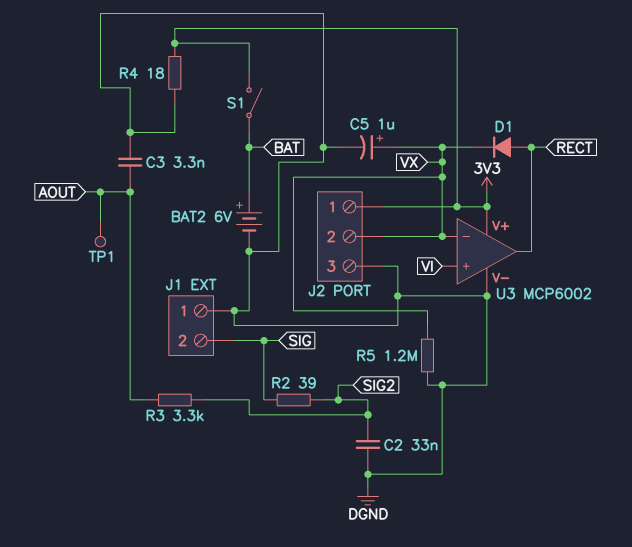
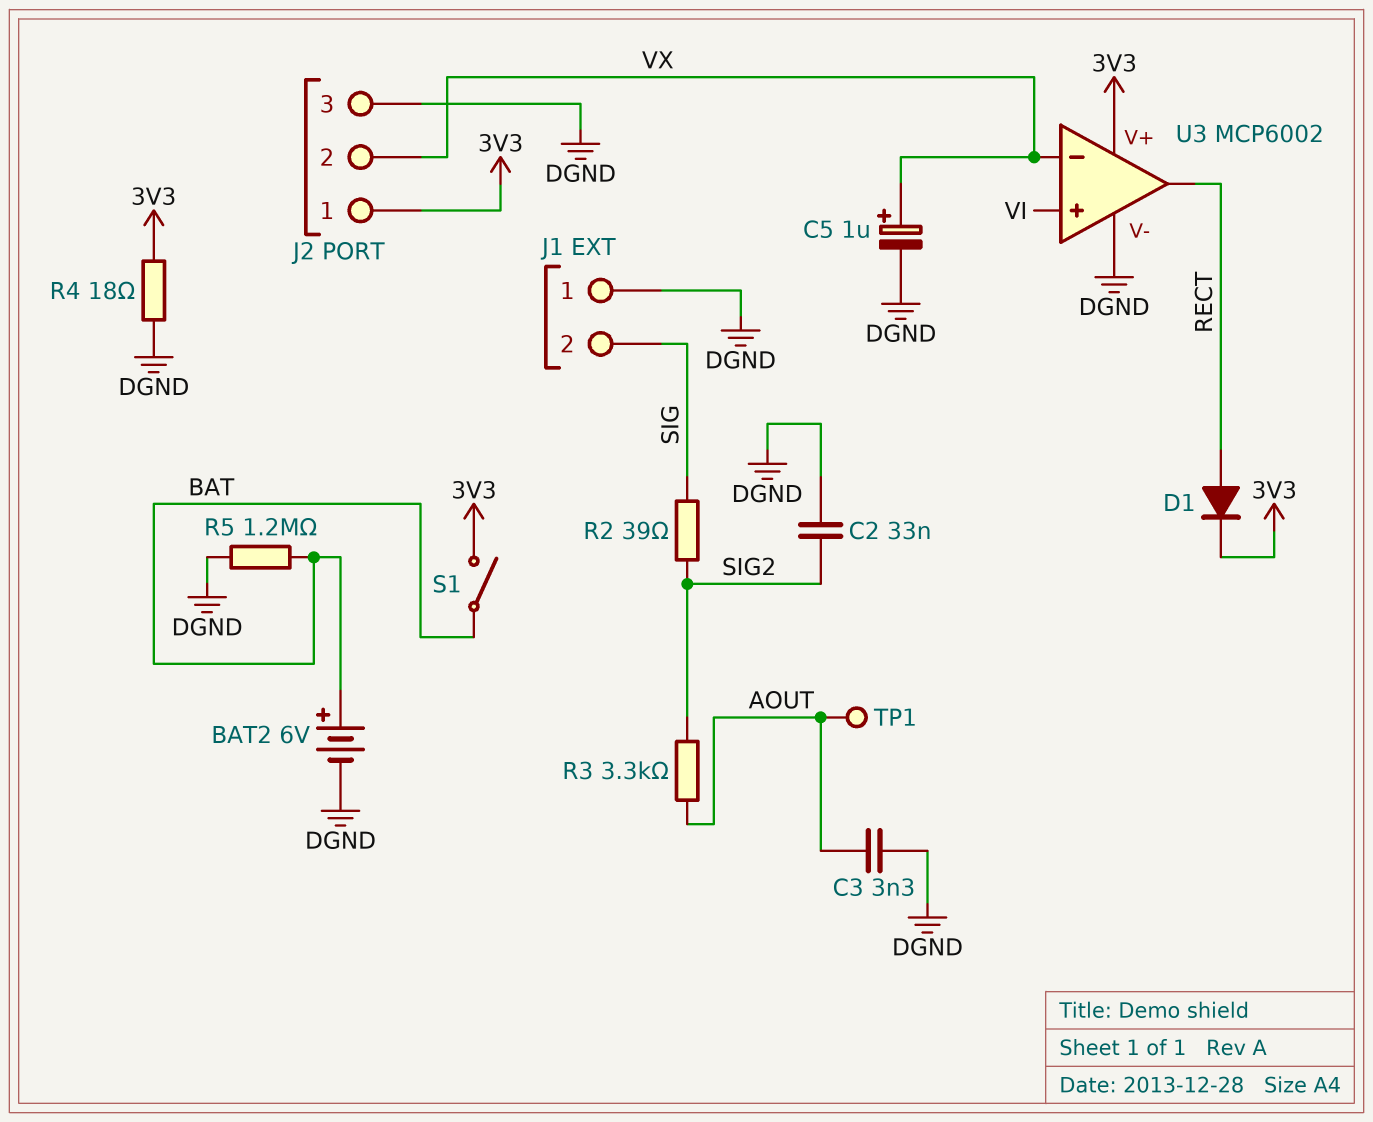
D1: diode (A RECT, K VX) -> diode (A RECT, K 3V3)
R5: 1.2M (DGND, VX) -> 1.2M (BAT, DGND)

